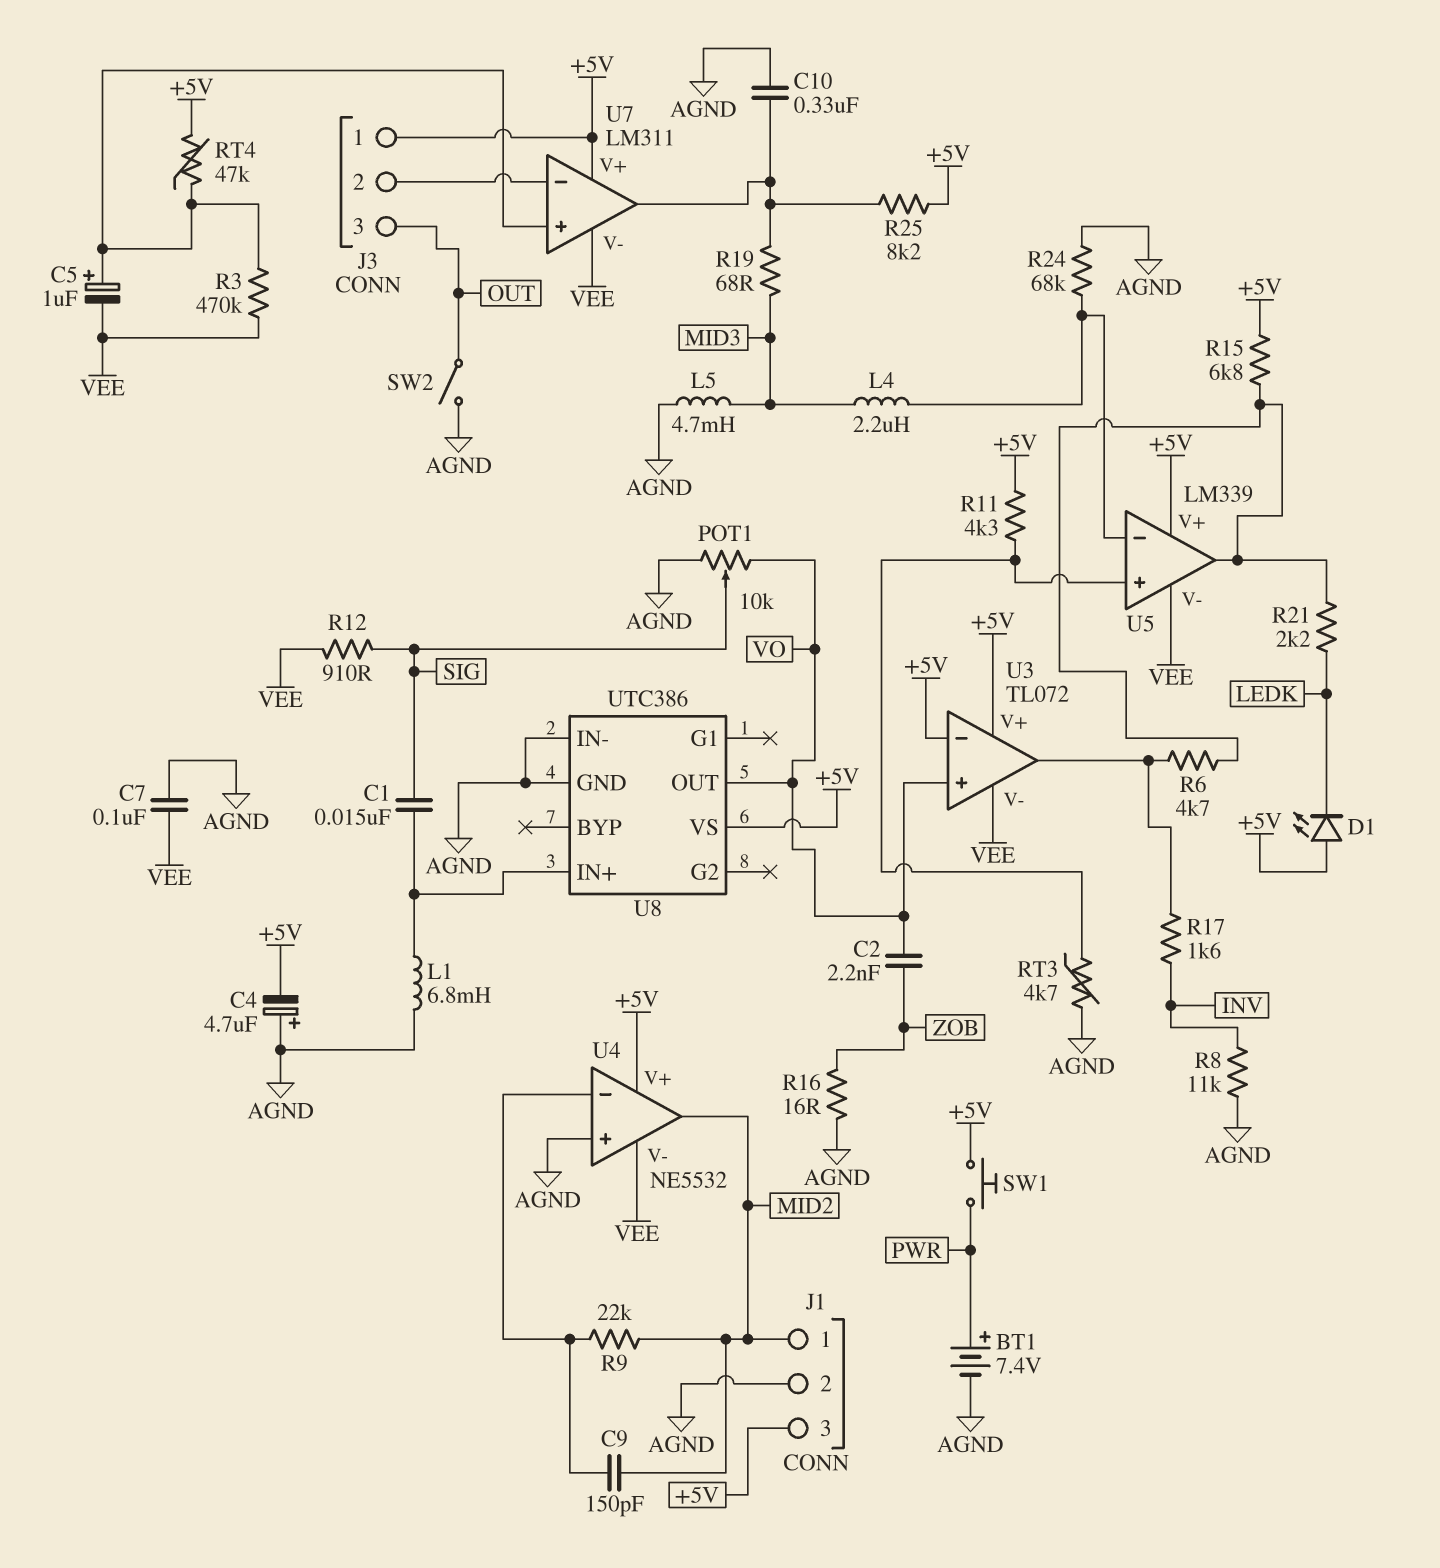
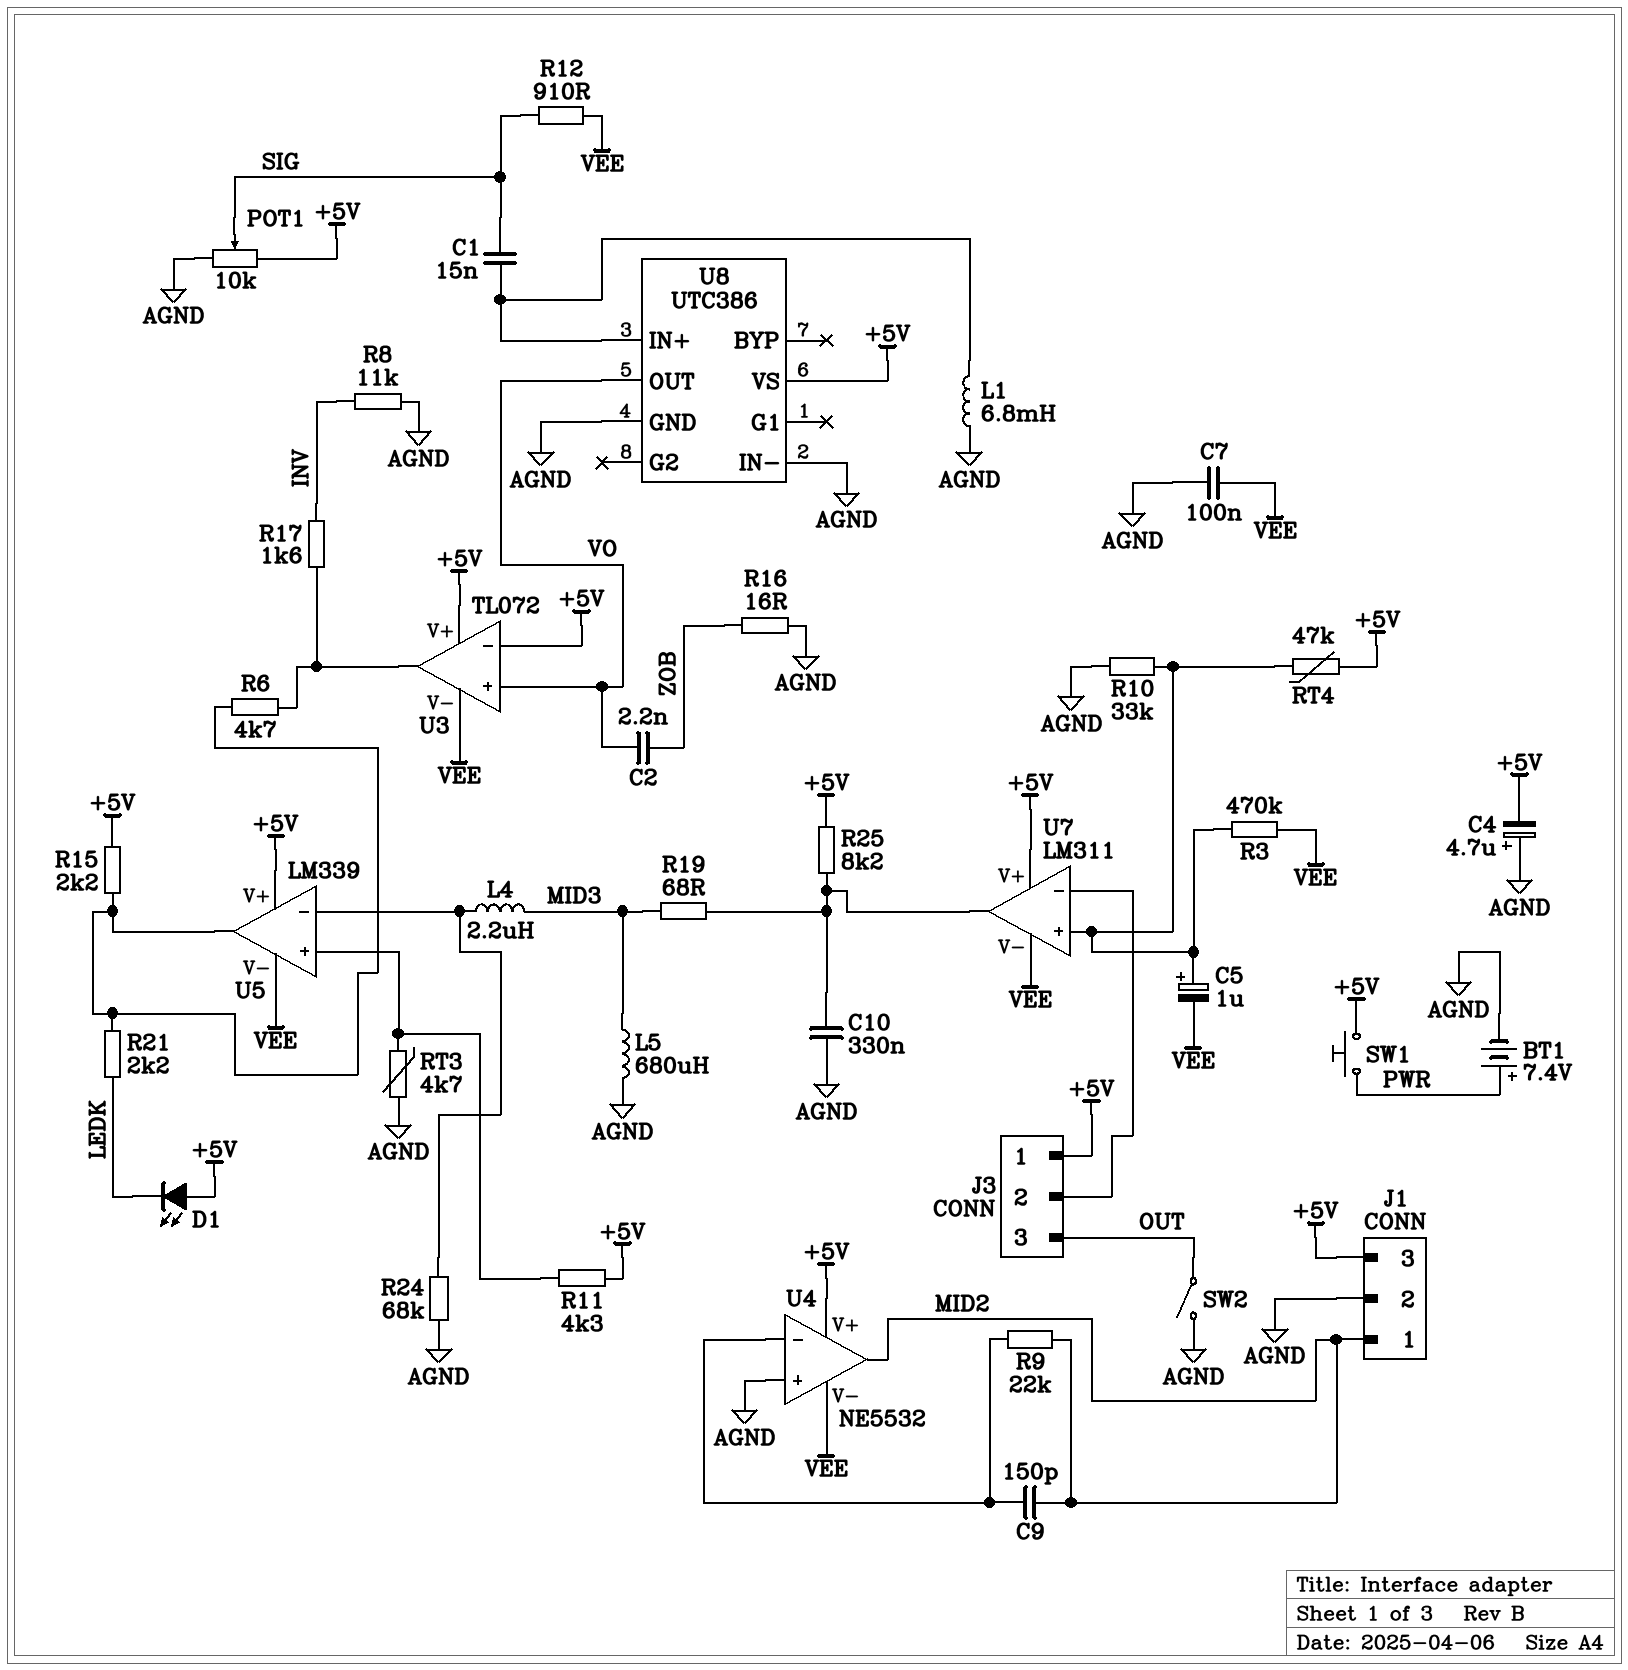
L5: 4.7mH (AGND, MID3) -> 680uH (AGND, MID3)
POT1: 10k (AGND, VO, wiper SIG) -> 10k (+5V, AGND, wiper SIG)
R10: none -> 33k (AGND, U7/in+)
R15: 6.8k (+5V, U5/out) -> 2.2k (+5V, U5/out)

